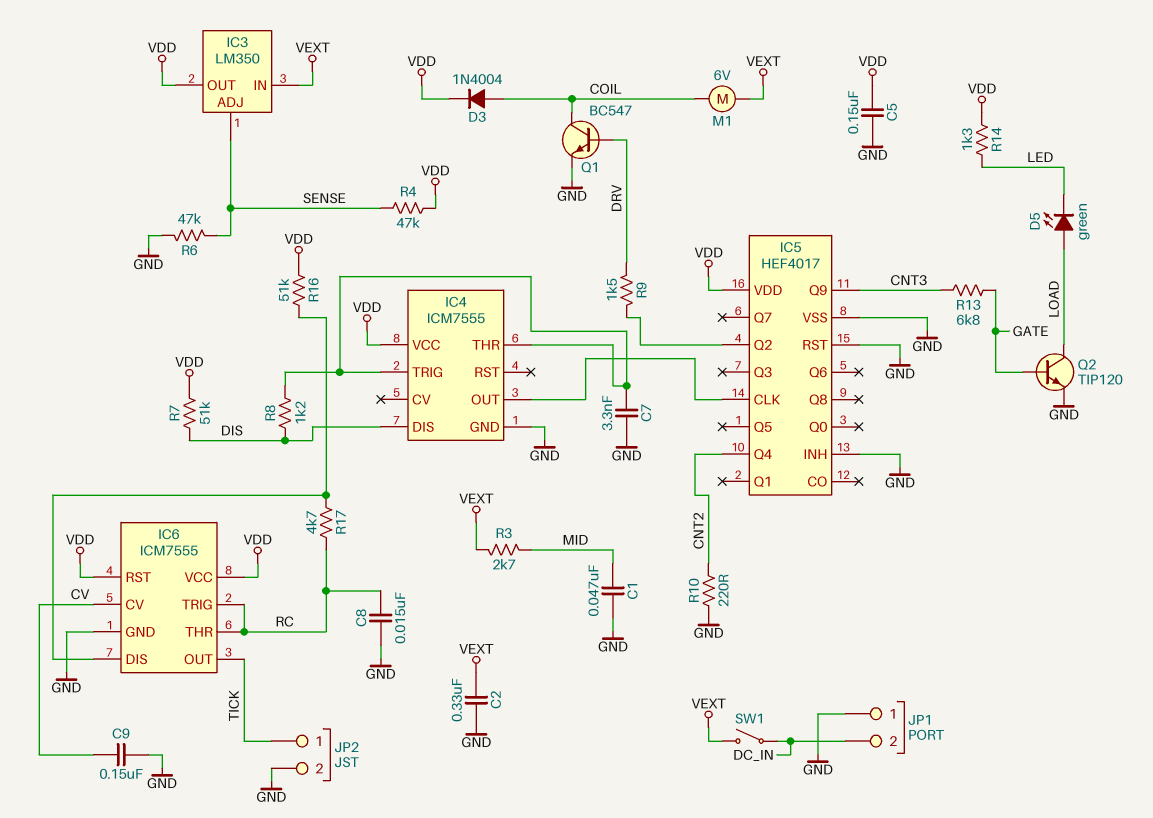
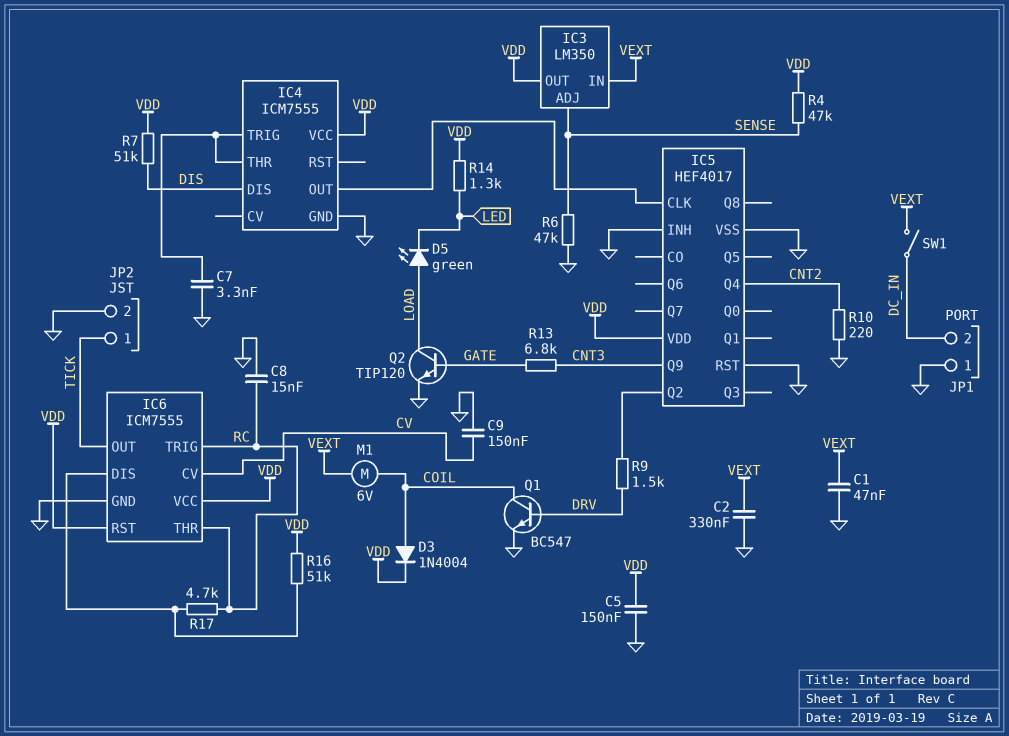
C1: 47nF (GND, MID) -> 47nF (GND, VEXT)
R3: 2.7k (MID, VEXT) -> none
R8: 1.2k (DIS, IC4/THR) -> none

